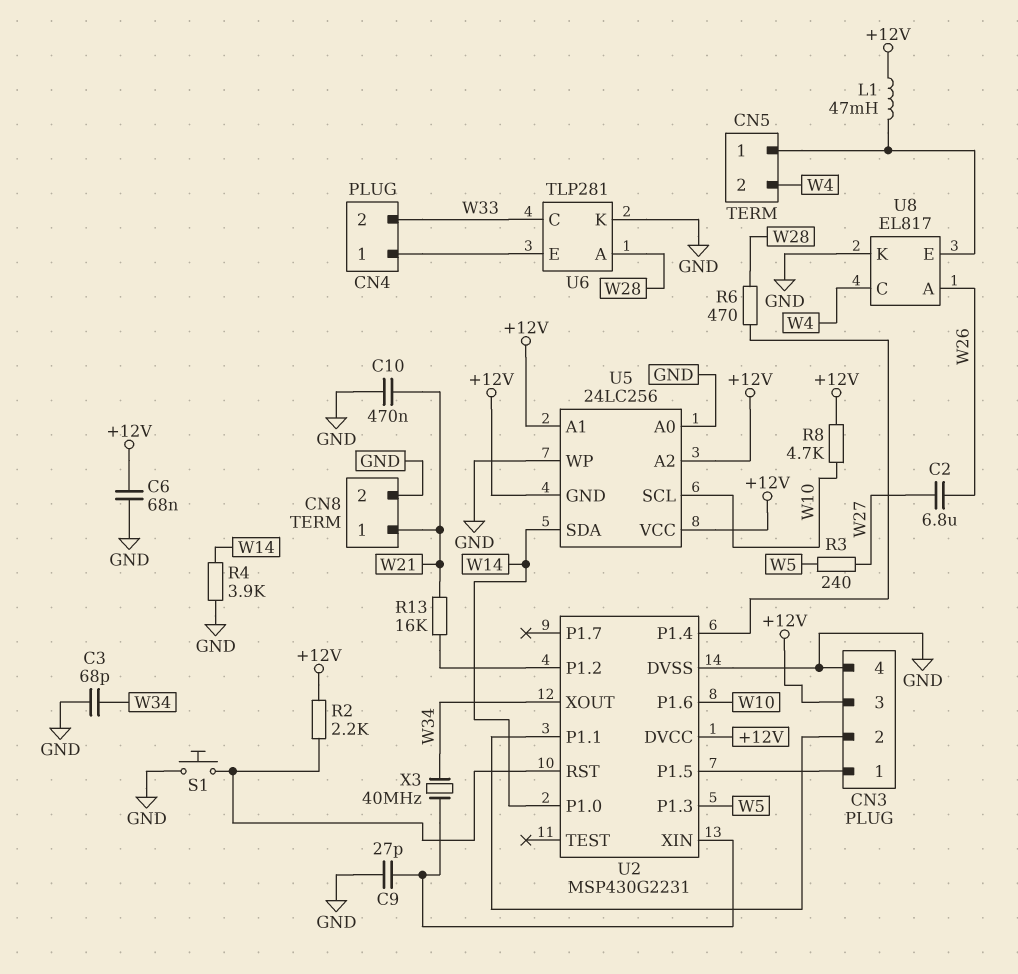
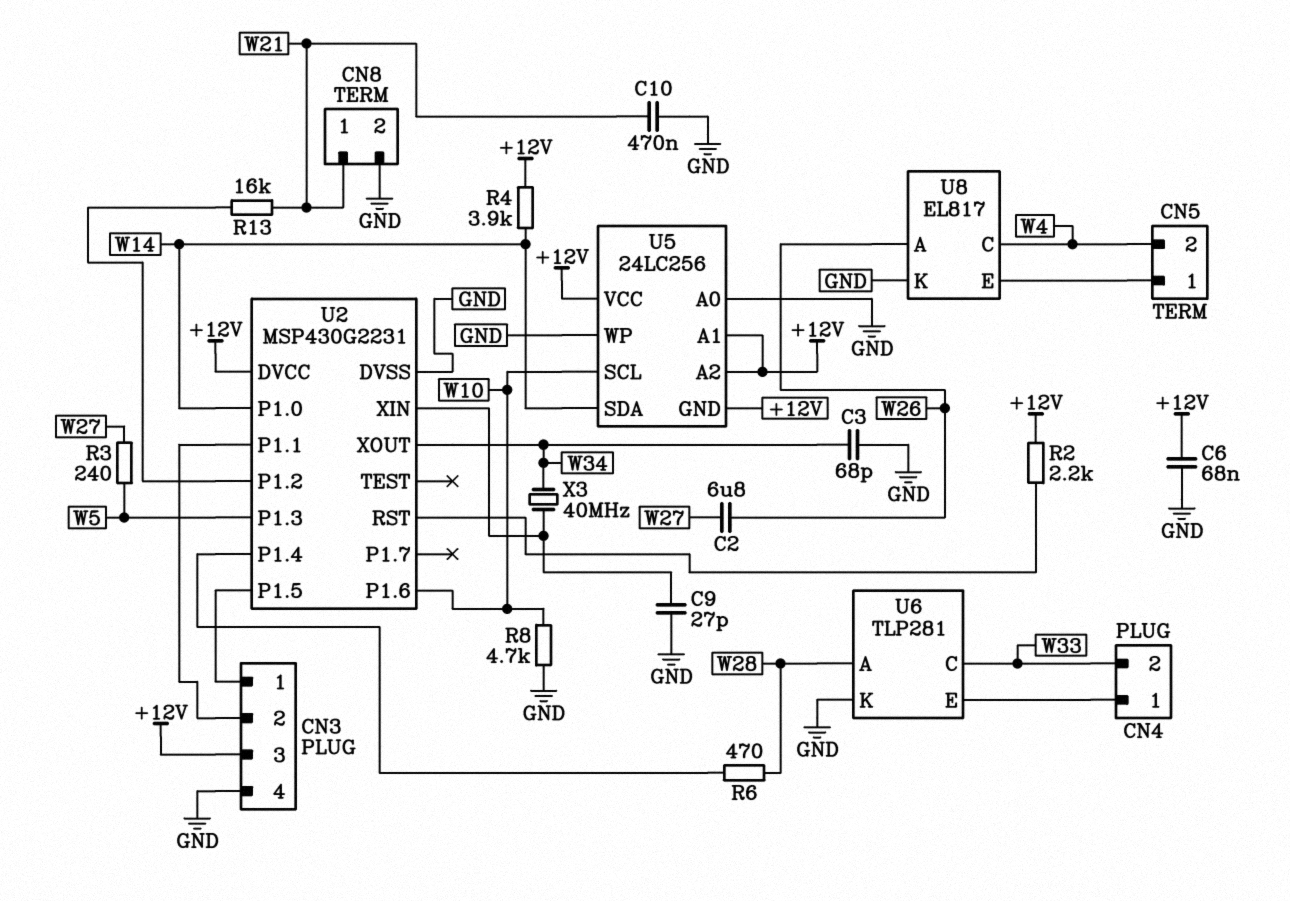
L1: 47mH (+12V, CN5/1) -> none
R4: 3.9k (GND, W14) -> 3.9k (+12V, W14)
R8: 4.7k (+12V, W10) -> 4.7k (GND, W10)
S1: button (GND, U2/RST) -> none

